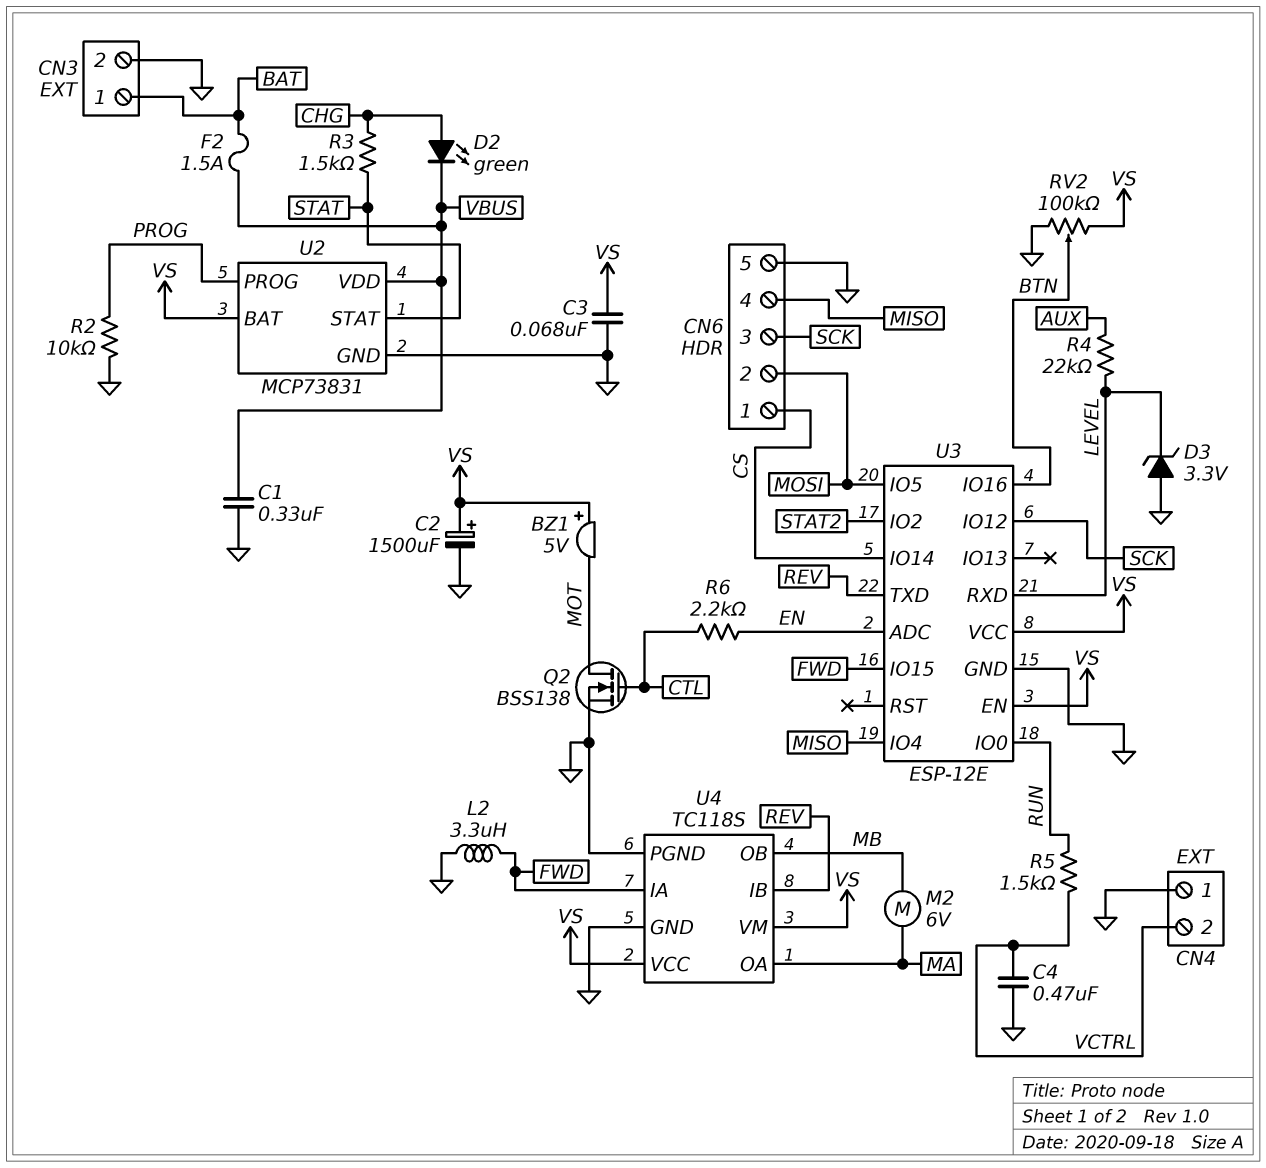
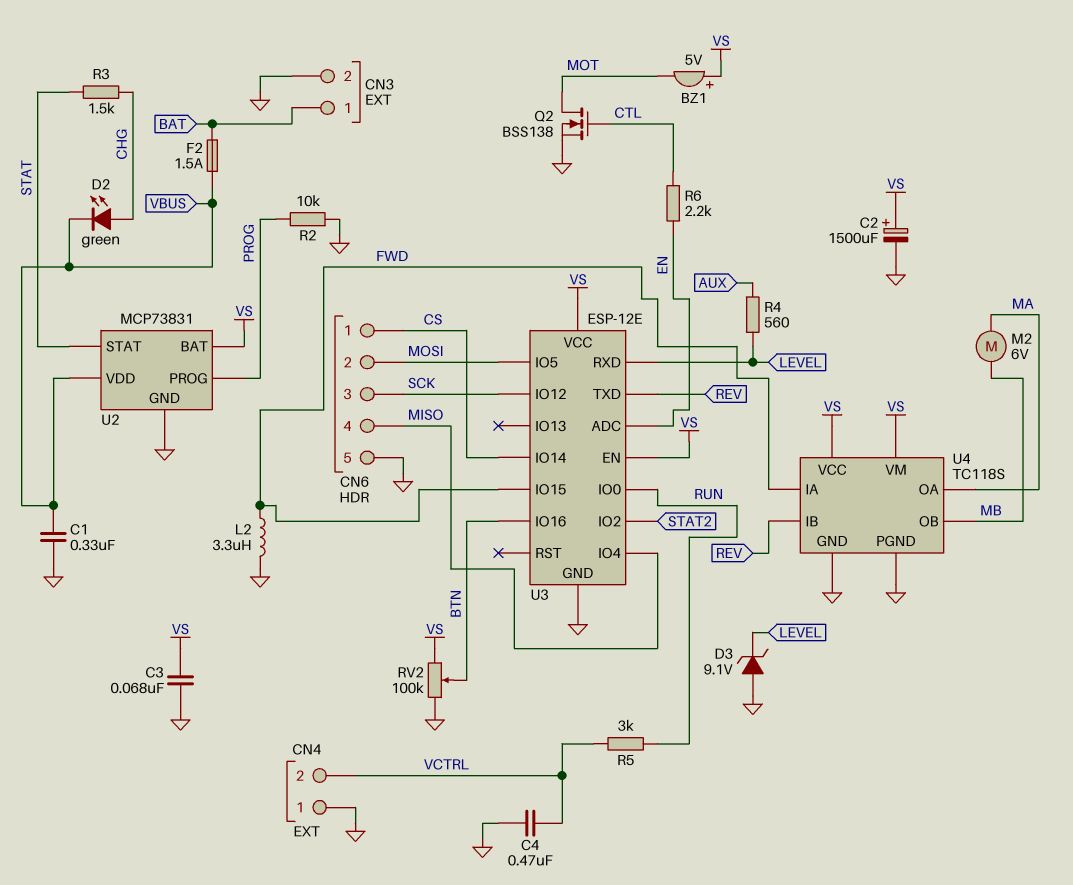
D3: zener 3.3V (A GND, K LEVEL) -> zener 9.1V (A GND, K LEVEL)
R4: 22k (AUX, LEVEL) -> 560 (AUX, LEVEL)
R5: 1.5k (RUN, VCTRL) -> 3k (RUN, VCTRL)

